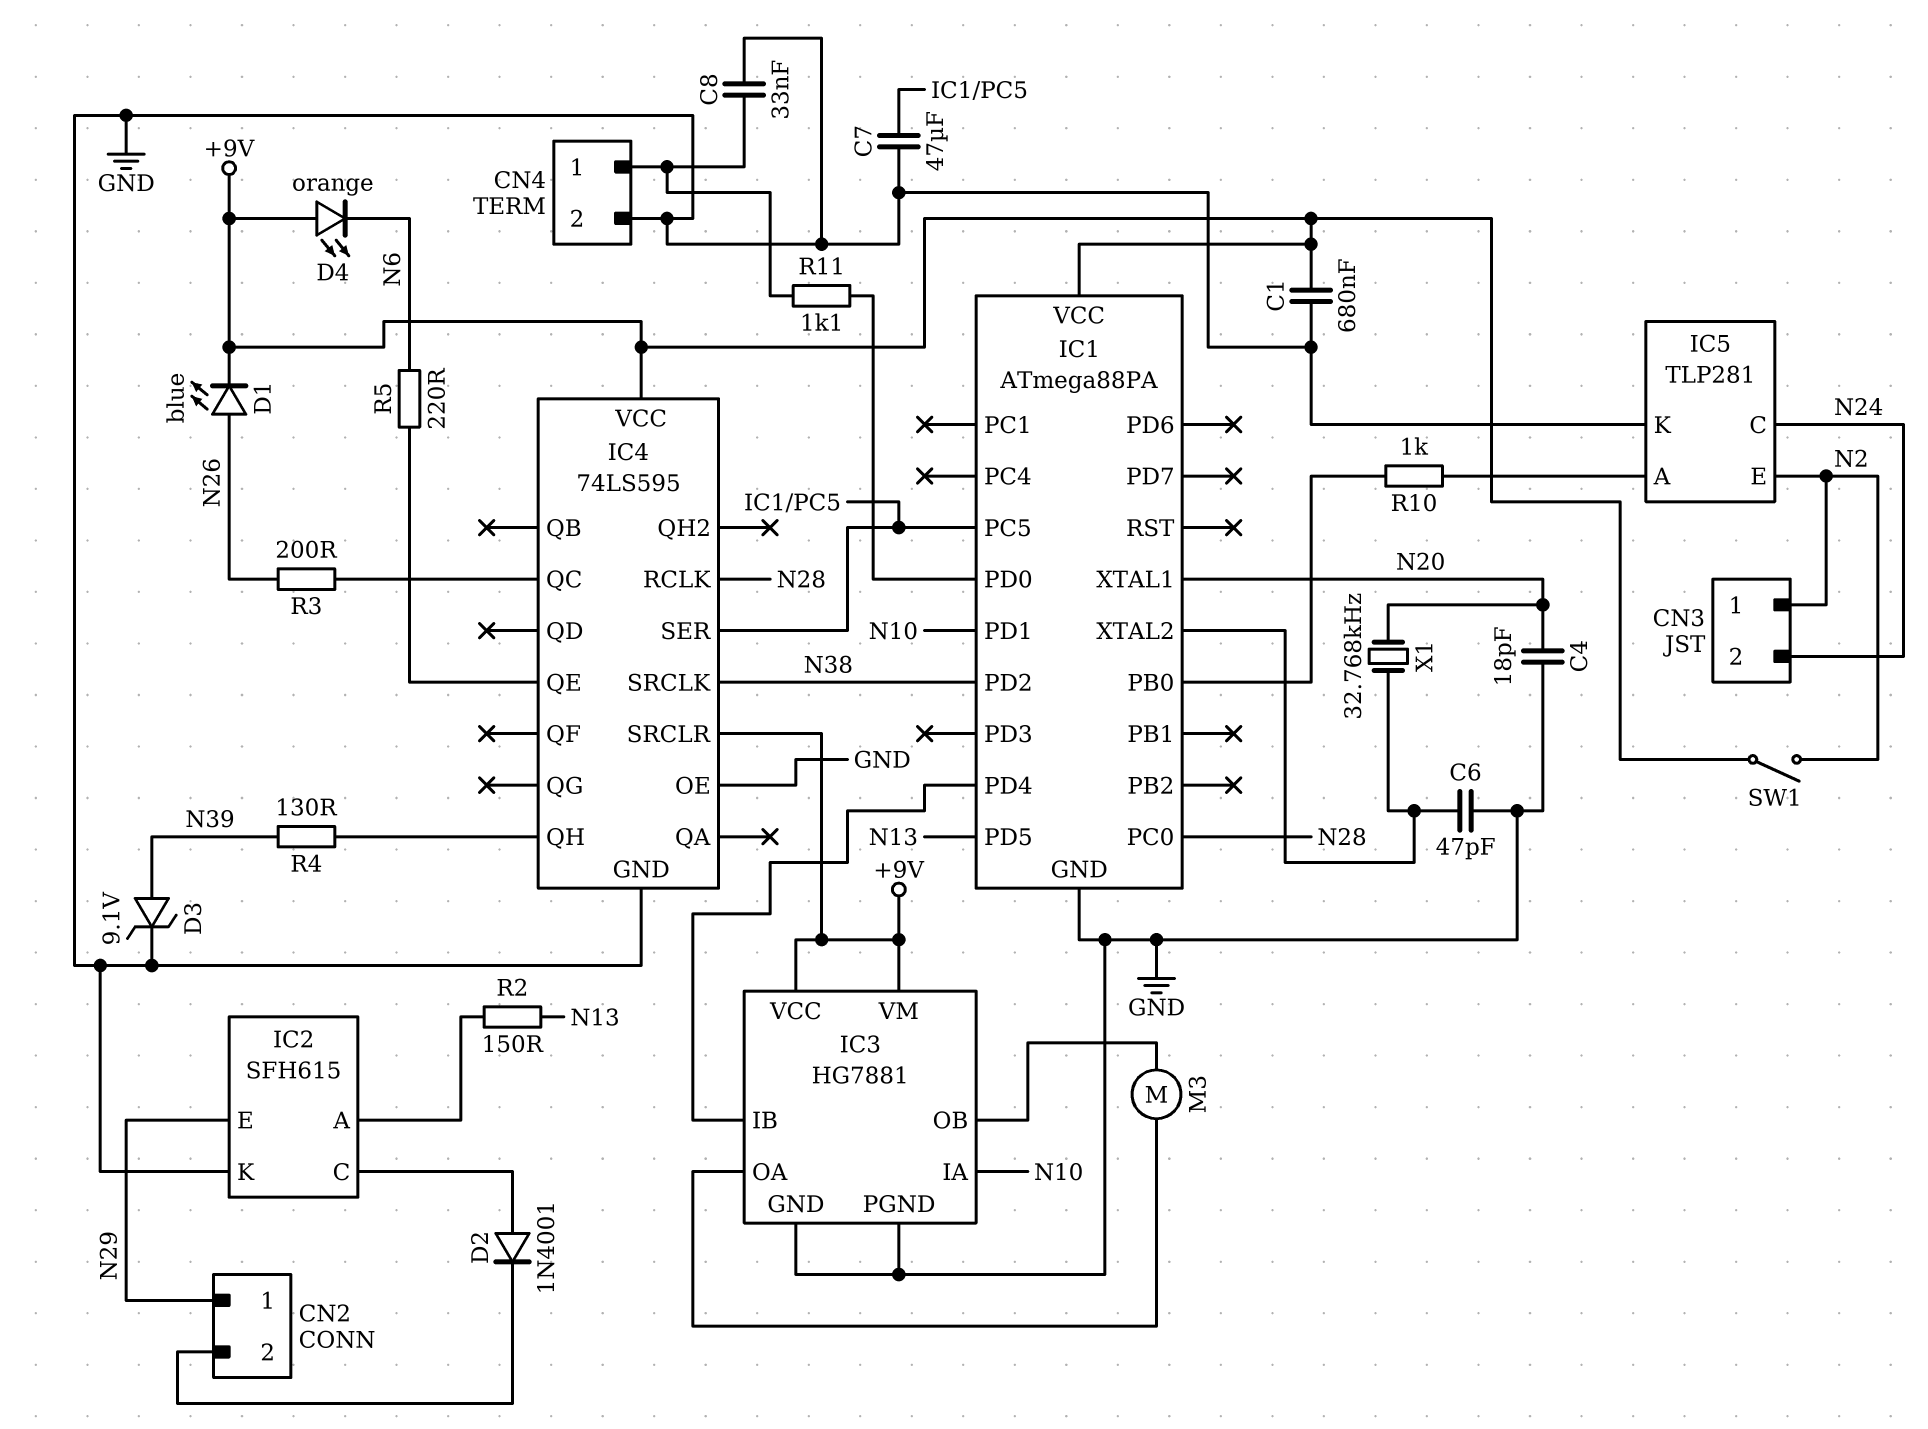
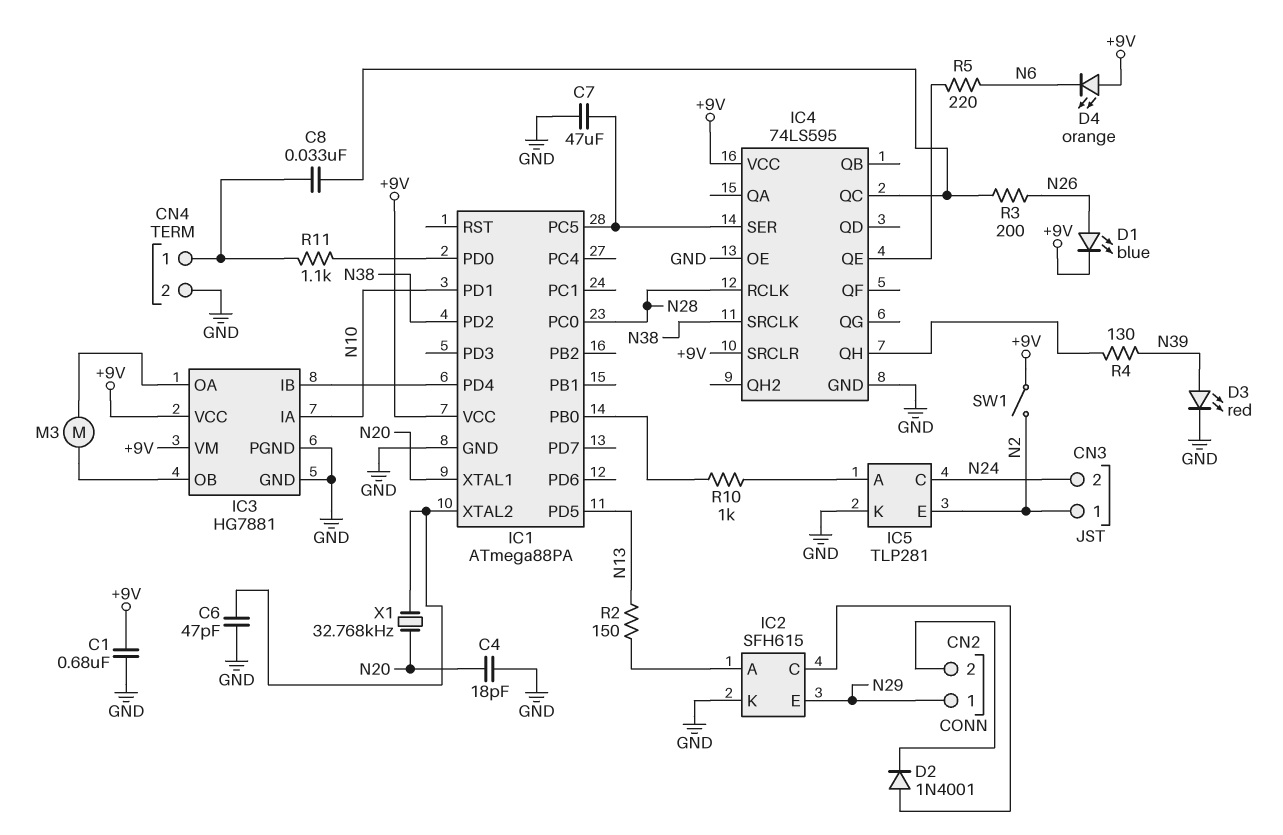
C8: 33nF (CN4/1, GND) -> 33nF (CN4/1, IC4/QC)
D3: zener 9.1V (A N39, K GND) -> LED red (A N39, K GND)

